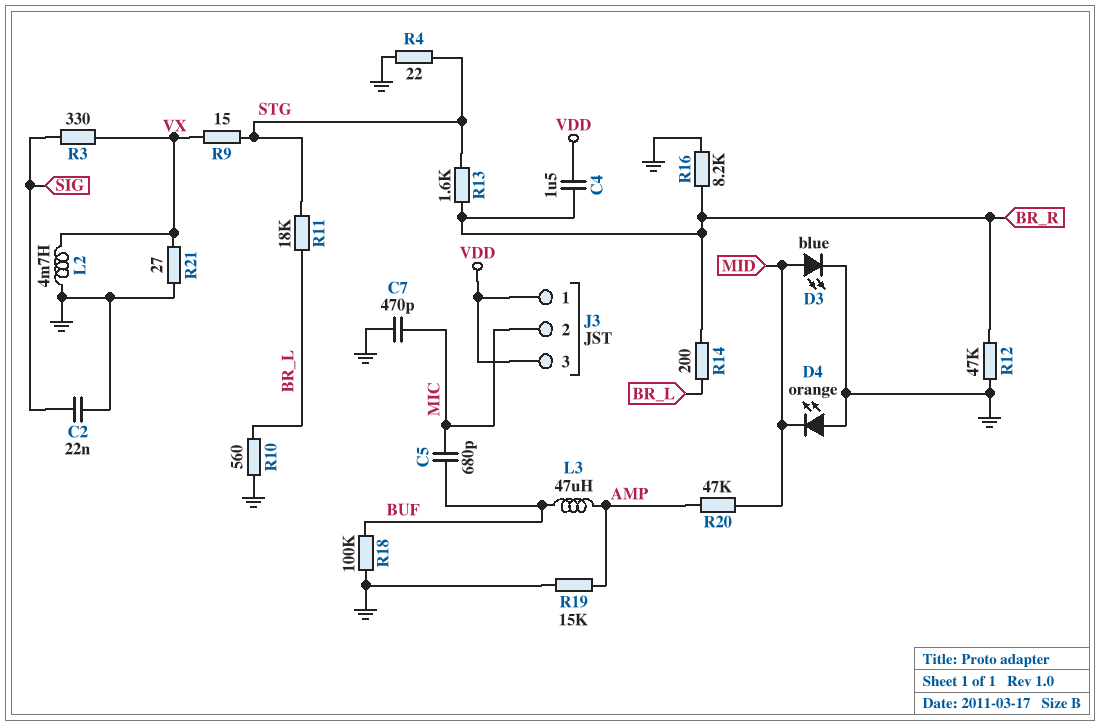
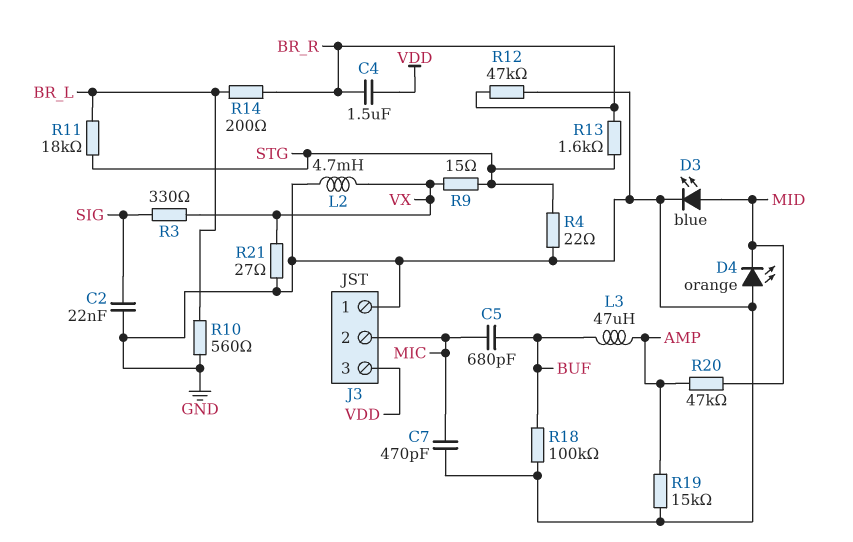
J3 pin 1: VDD -> GND
R16: 8.2k (BR_R, GND) -> none

